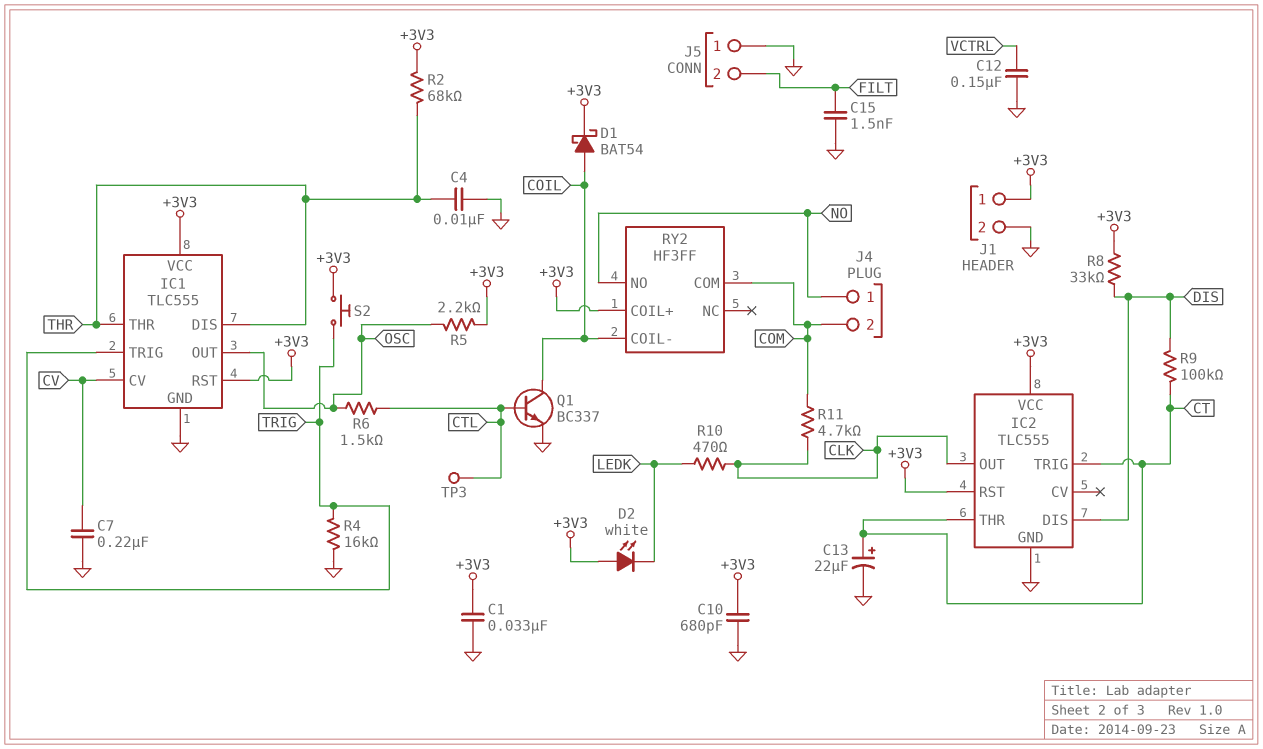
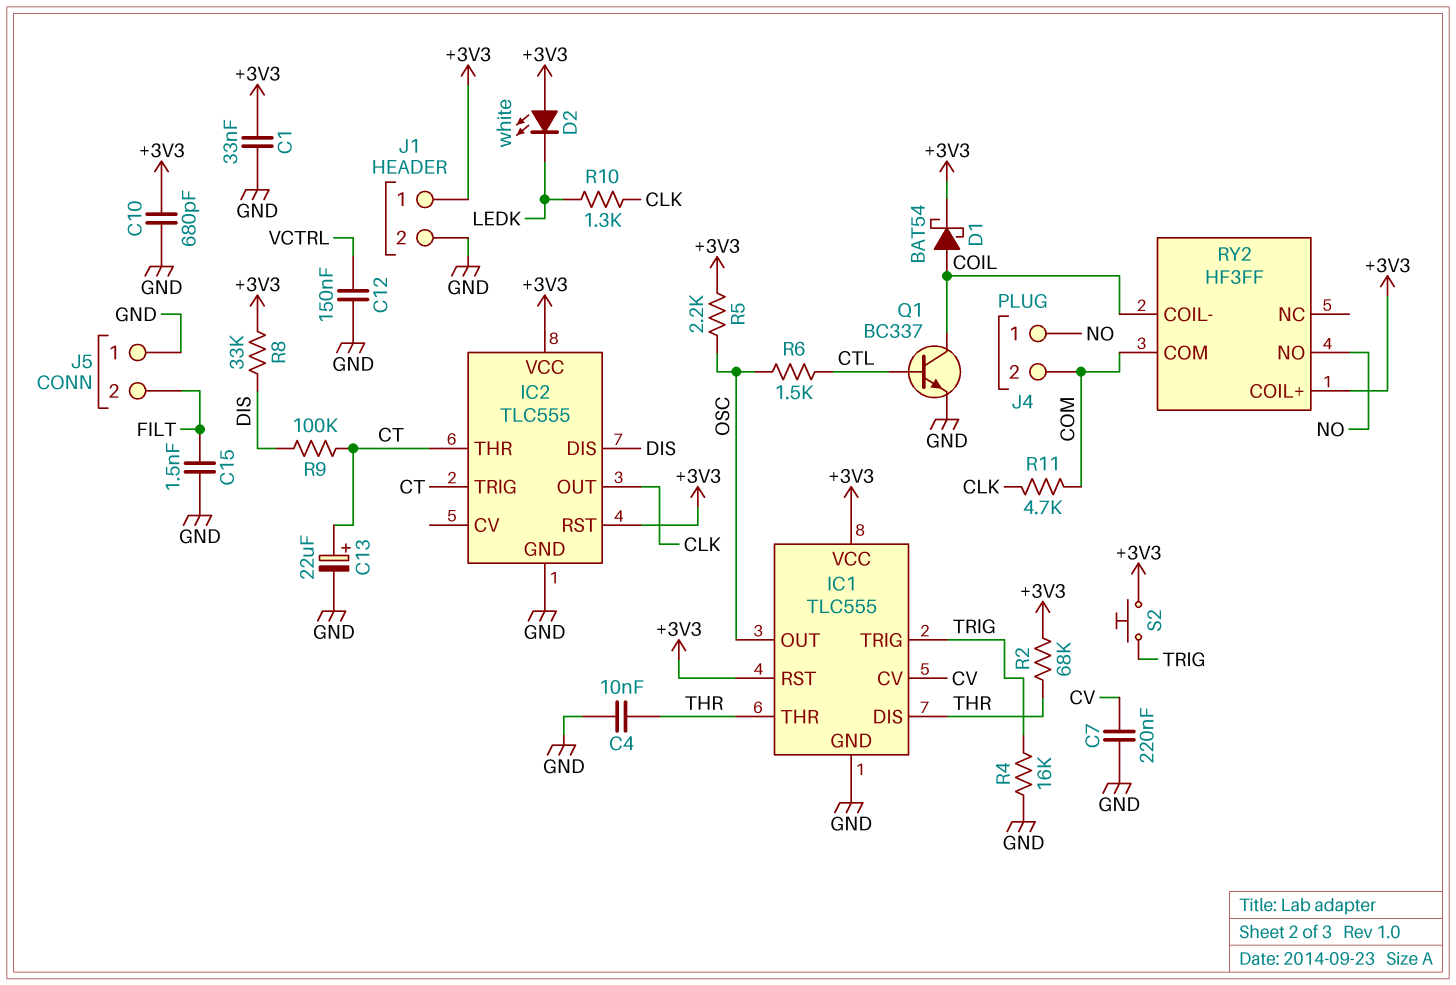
R10: 470 (CLK, LEDK) -> 1.3k (CLK, LEDK)
TP3: test point (CTL) -> none

